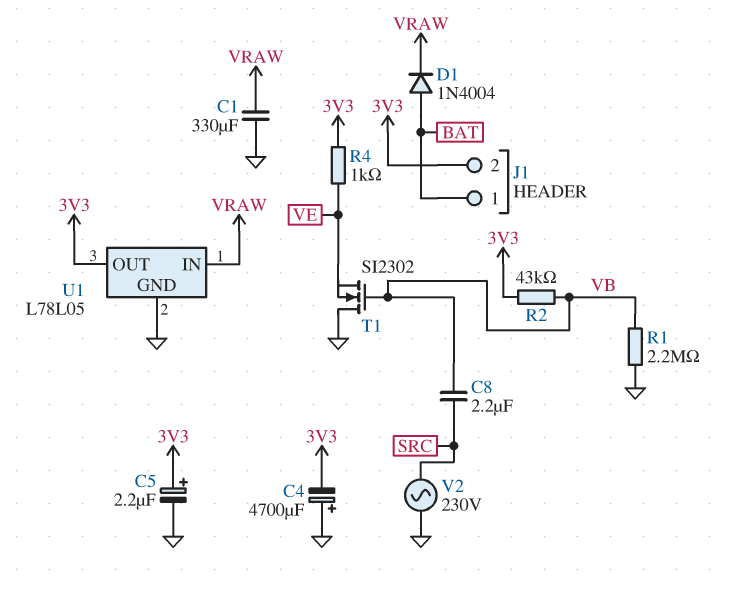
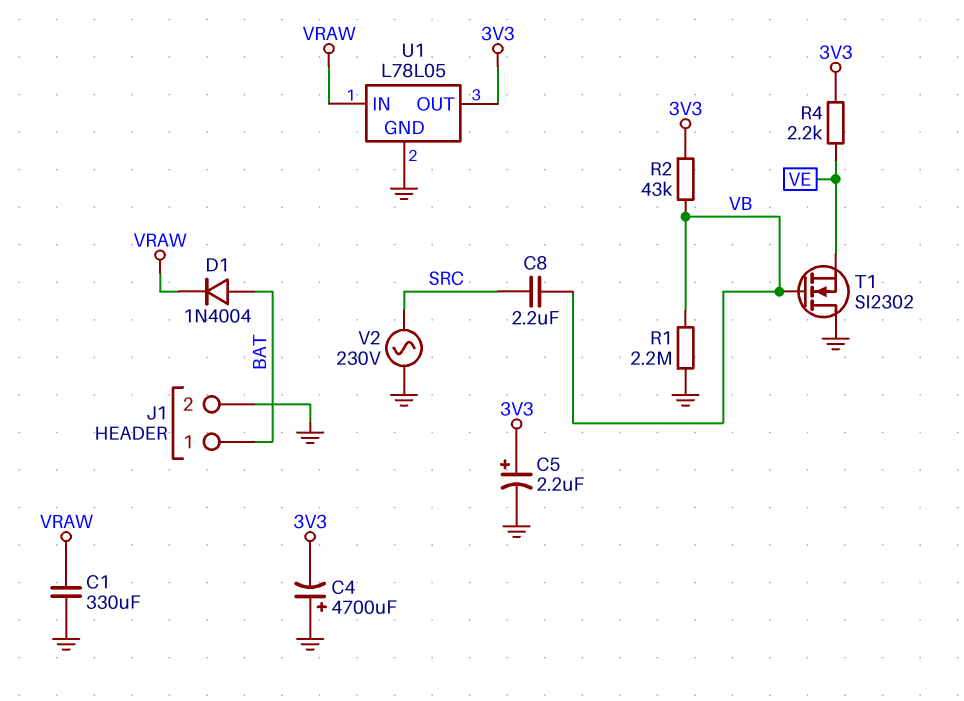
J1 pin 2: 3V3 -> GND
R4: 1k (3V3, VE) -> 2.2k (3V3, VE)

